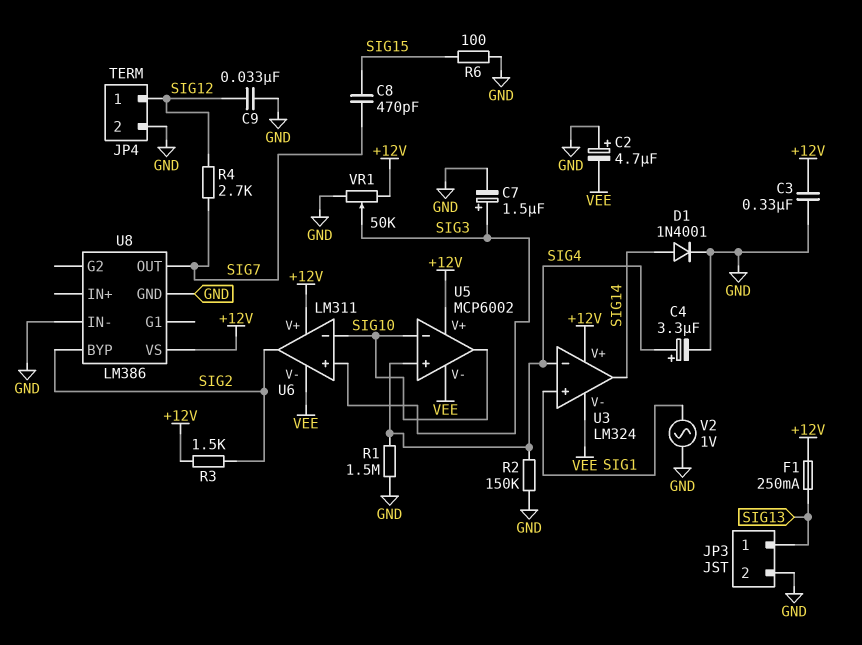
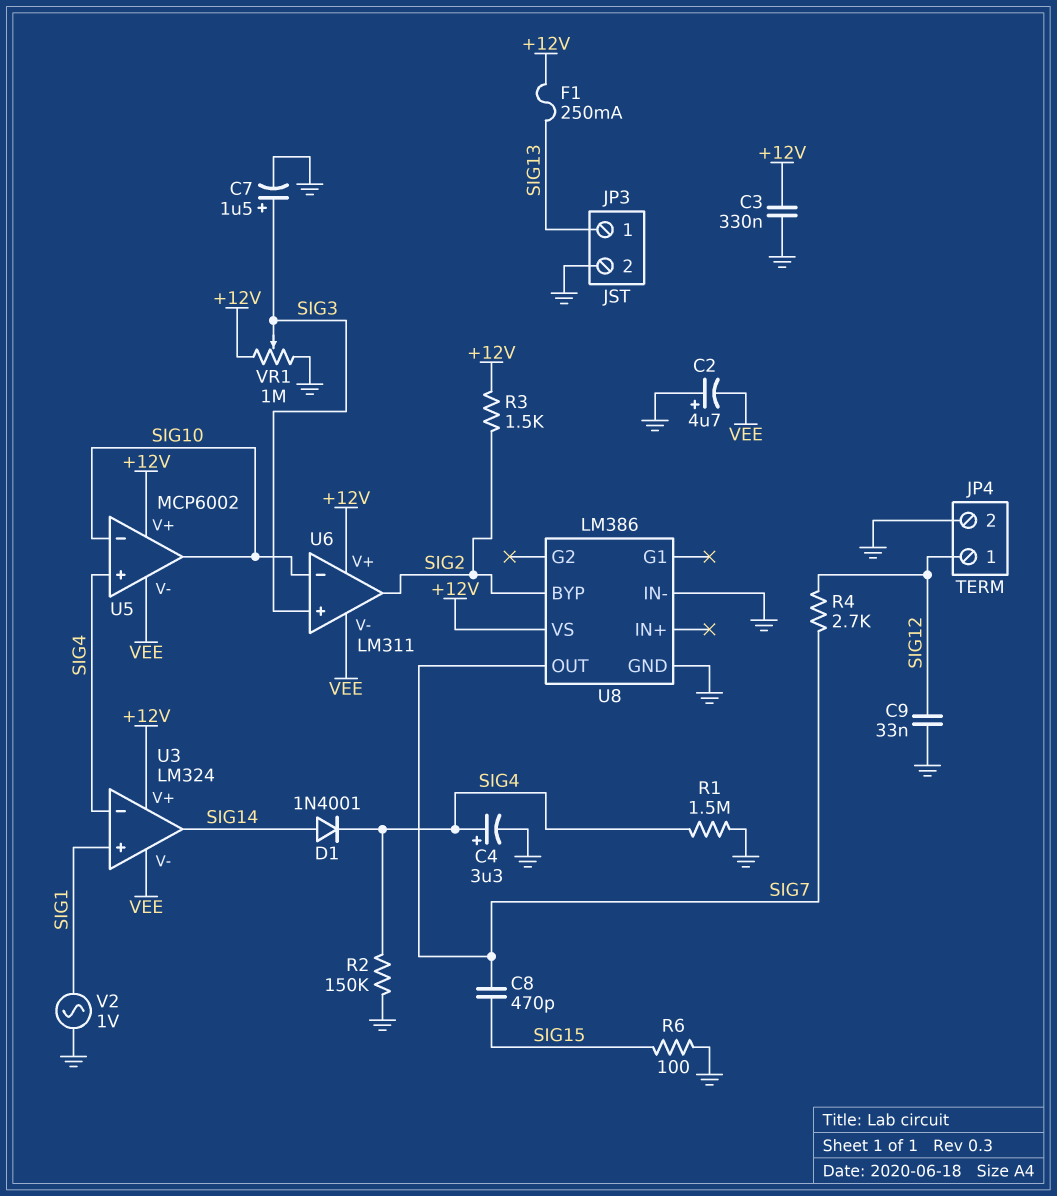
D1: diode 1N4001 (A SIG14, K GND) -> diode 1N4001 (A SIG14, K SIG4)
VR1: 50k (+12V, GND, wiper SIG3) -> 1M (+12V, GND, wiper SIG3)

